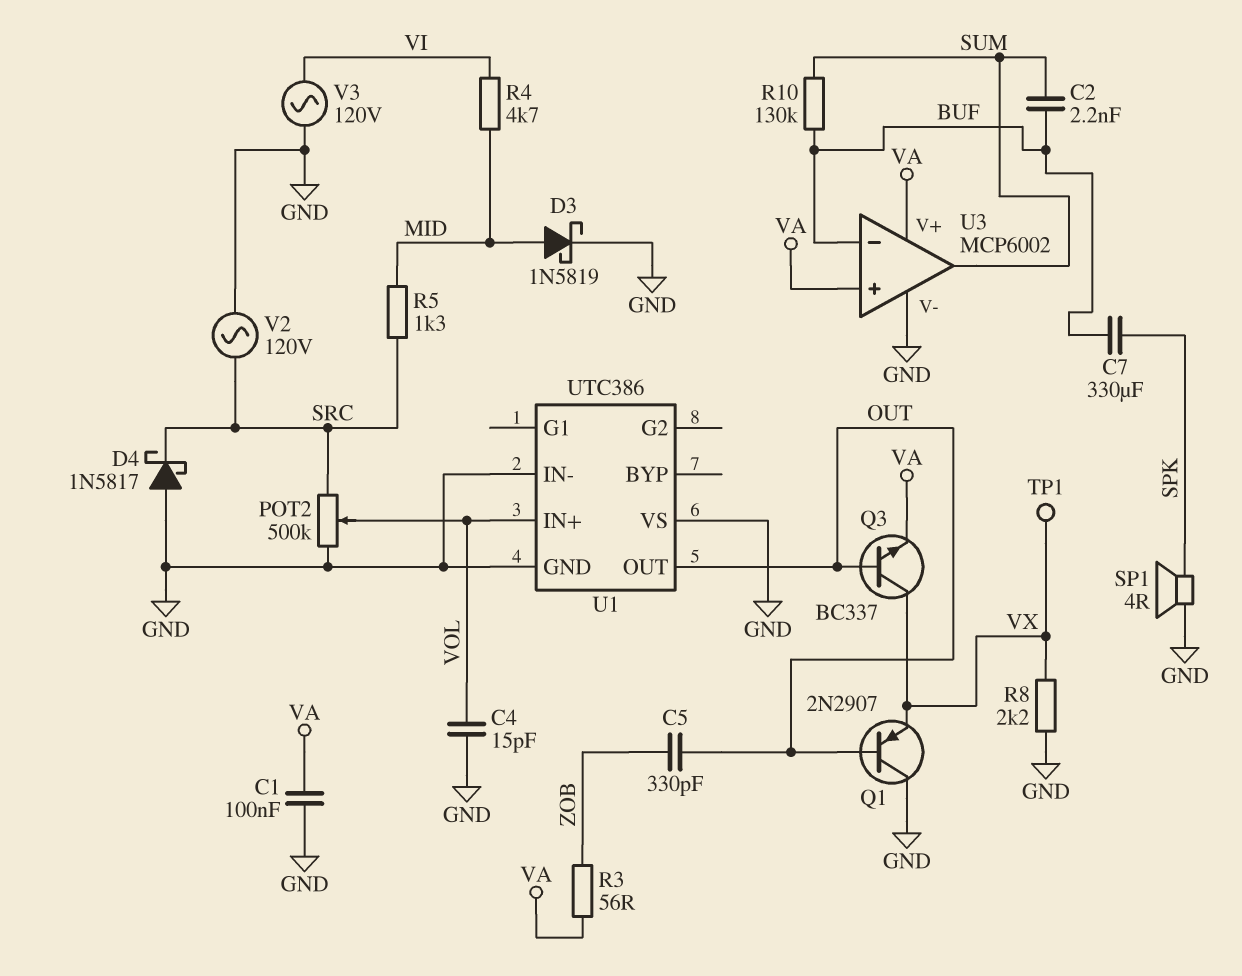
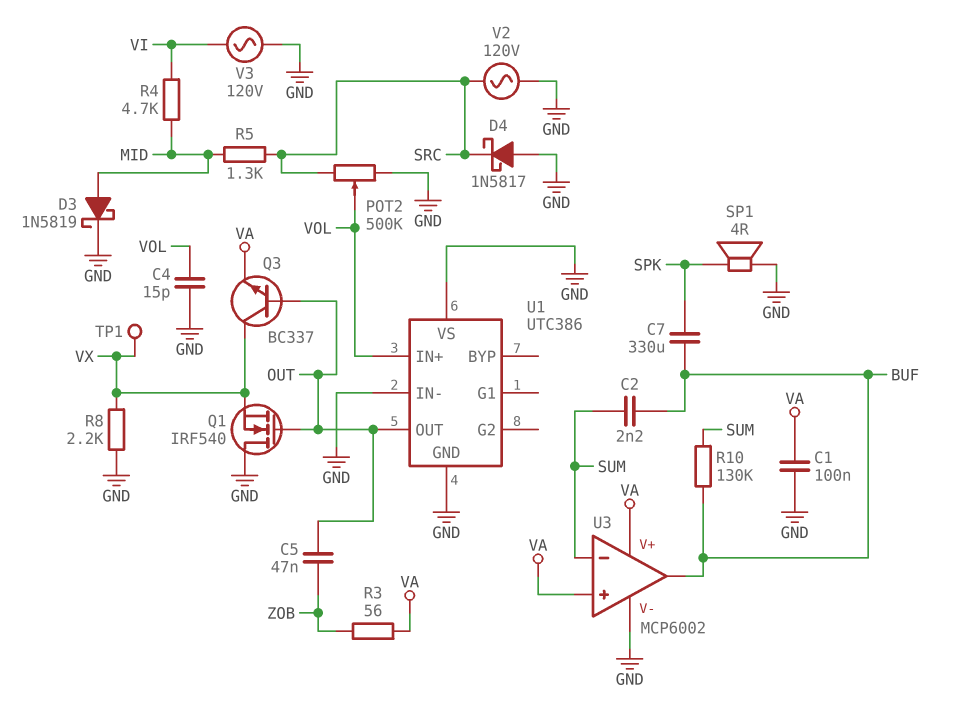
C5: 330pF (OUT, ZOB) -> 47nF (OUT, ZOB)
Q1: PNP 2N2907 (B OUT, C GND, E VX) -> NMOS IRF540 (G OUT, D GND, S VX)
U3 pin in-: BUF -> SUM
U3 pin out: SUM -> BUF

